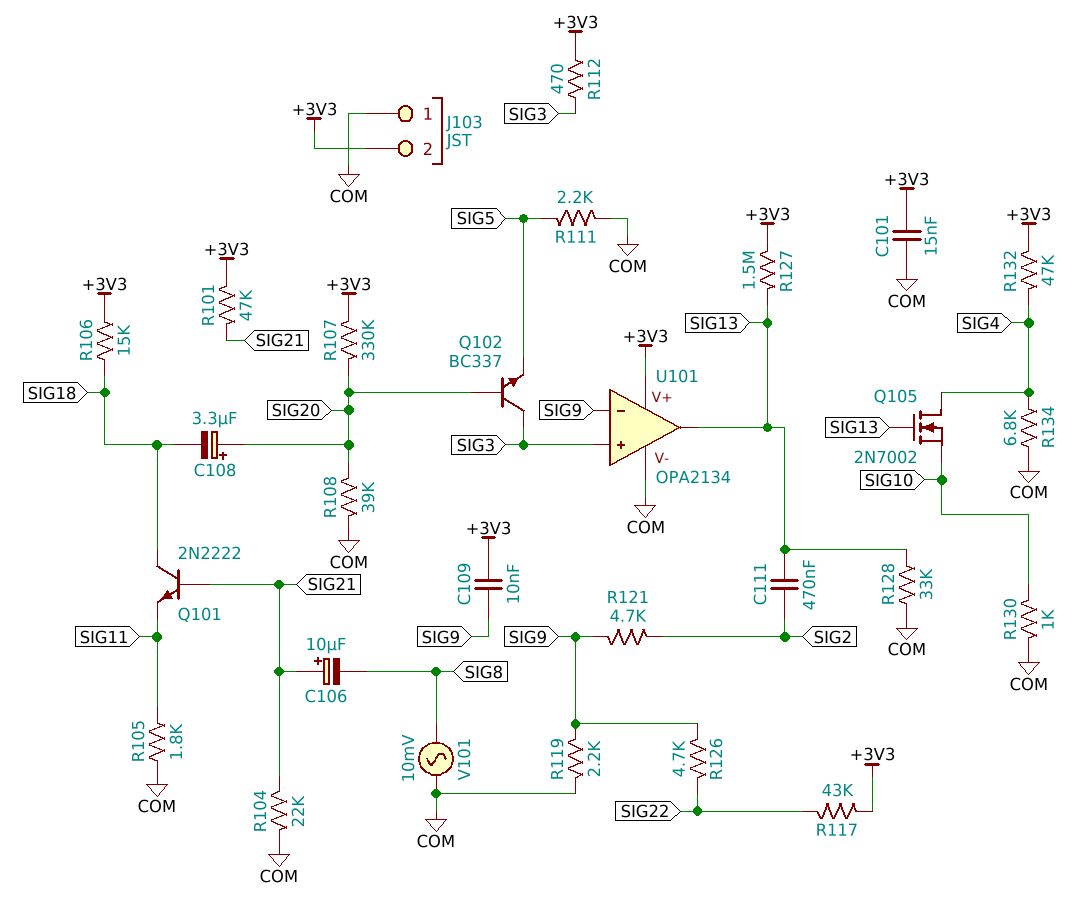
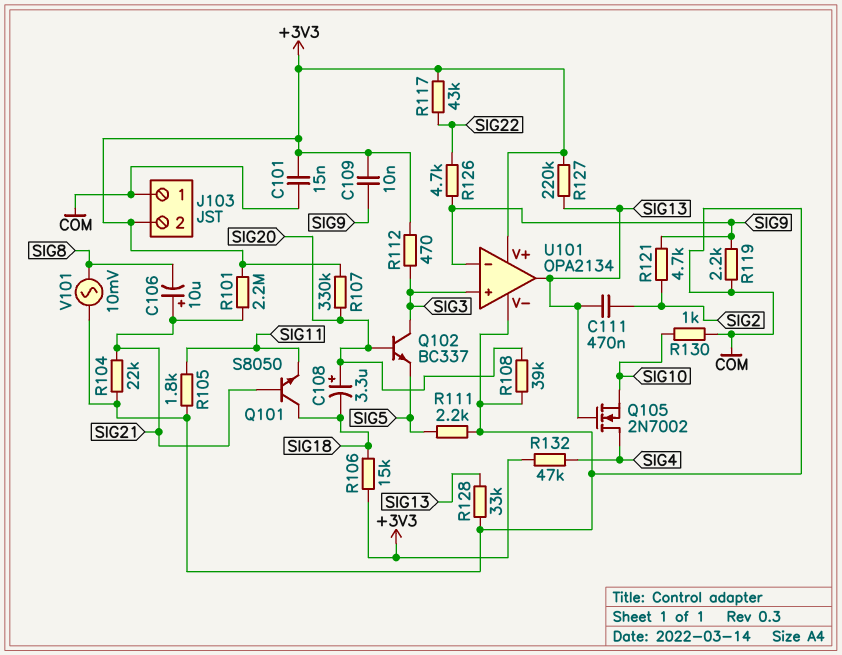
Q101: NPN 2N2222 (B SIG21, C SIG18, E SIG11) -> NPN S8050 (B SIG21, C SIG18, E SIG11)
R101: 47k (+3V3, SIG21) -> 2.2M (+3V3, SIG21)
R127: 1.5M (+3V3, SIG13) -> 220k (+3V3, SIG13)
R134: 6.8k (COM, SIG4) -> none

